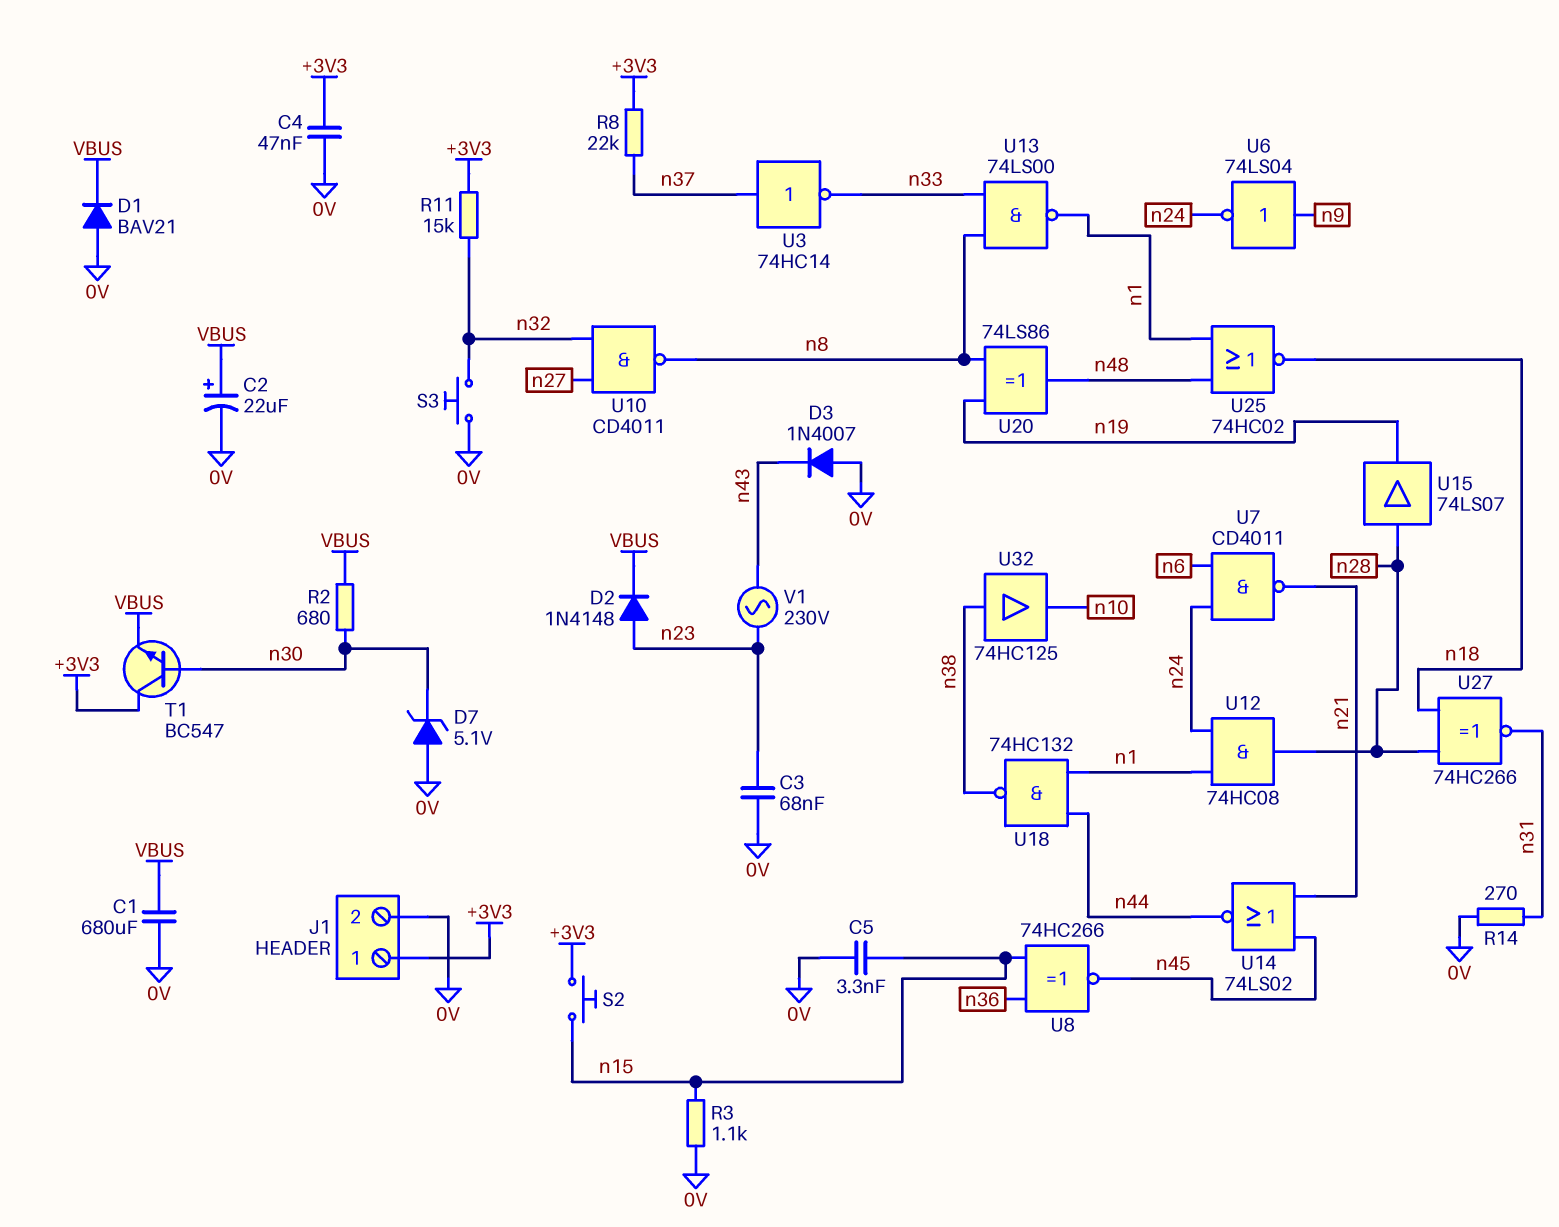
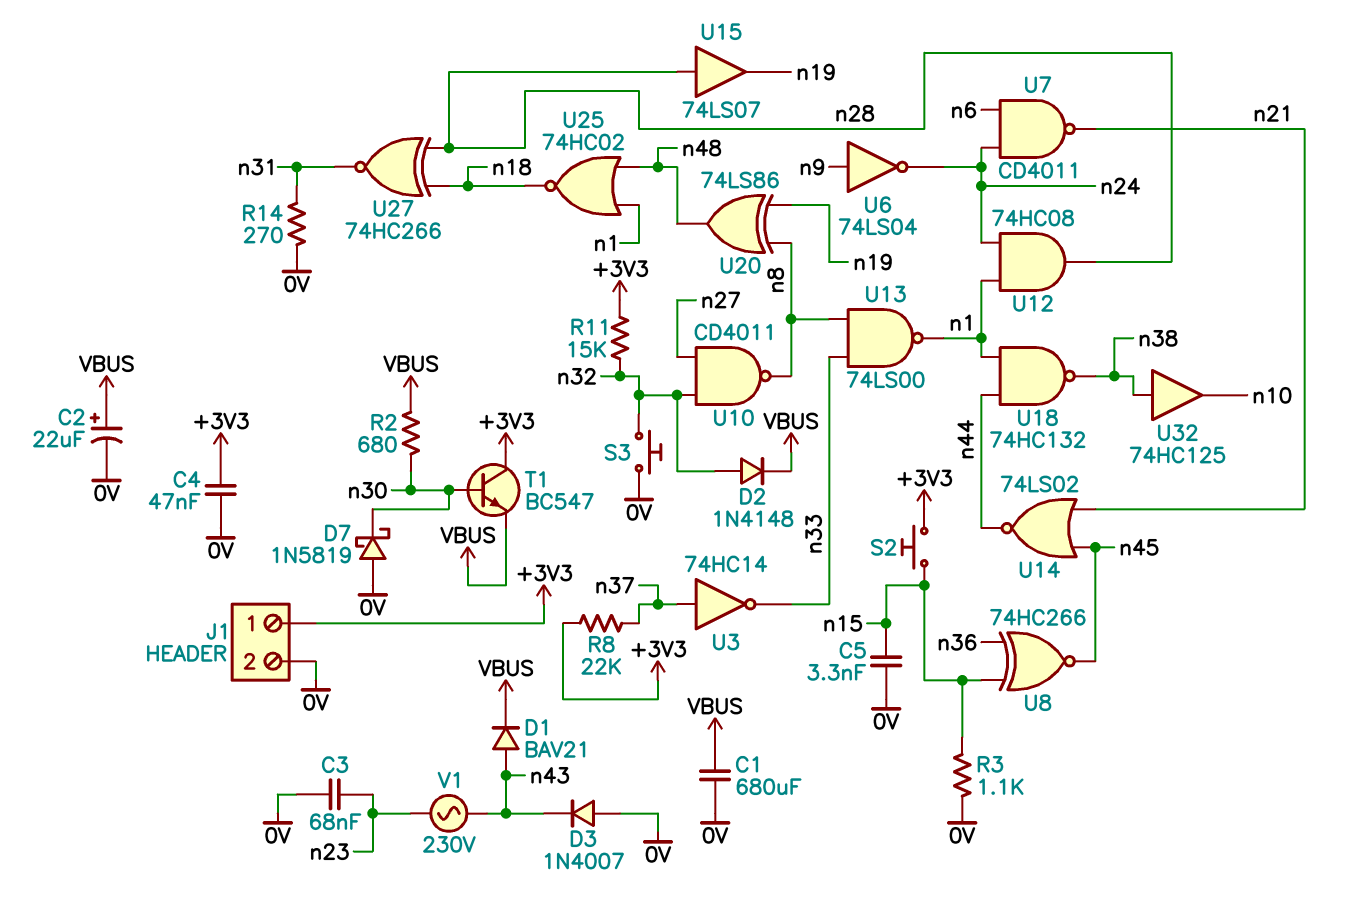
D1: diode BAV21 (A 0V, K VBUS) -> diode BAV21 (A n43, K VBUS)
D2: diode 1N4148 (A n23, K VBUS) -> diode 1N4148 (A n32, K VBUS)
D7: zener 5.1V (A 0V, K n30) -> schottky 1N5819 (A 0V, K n30)

